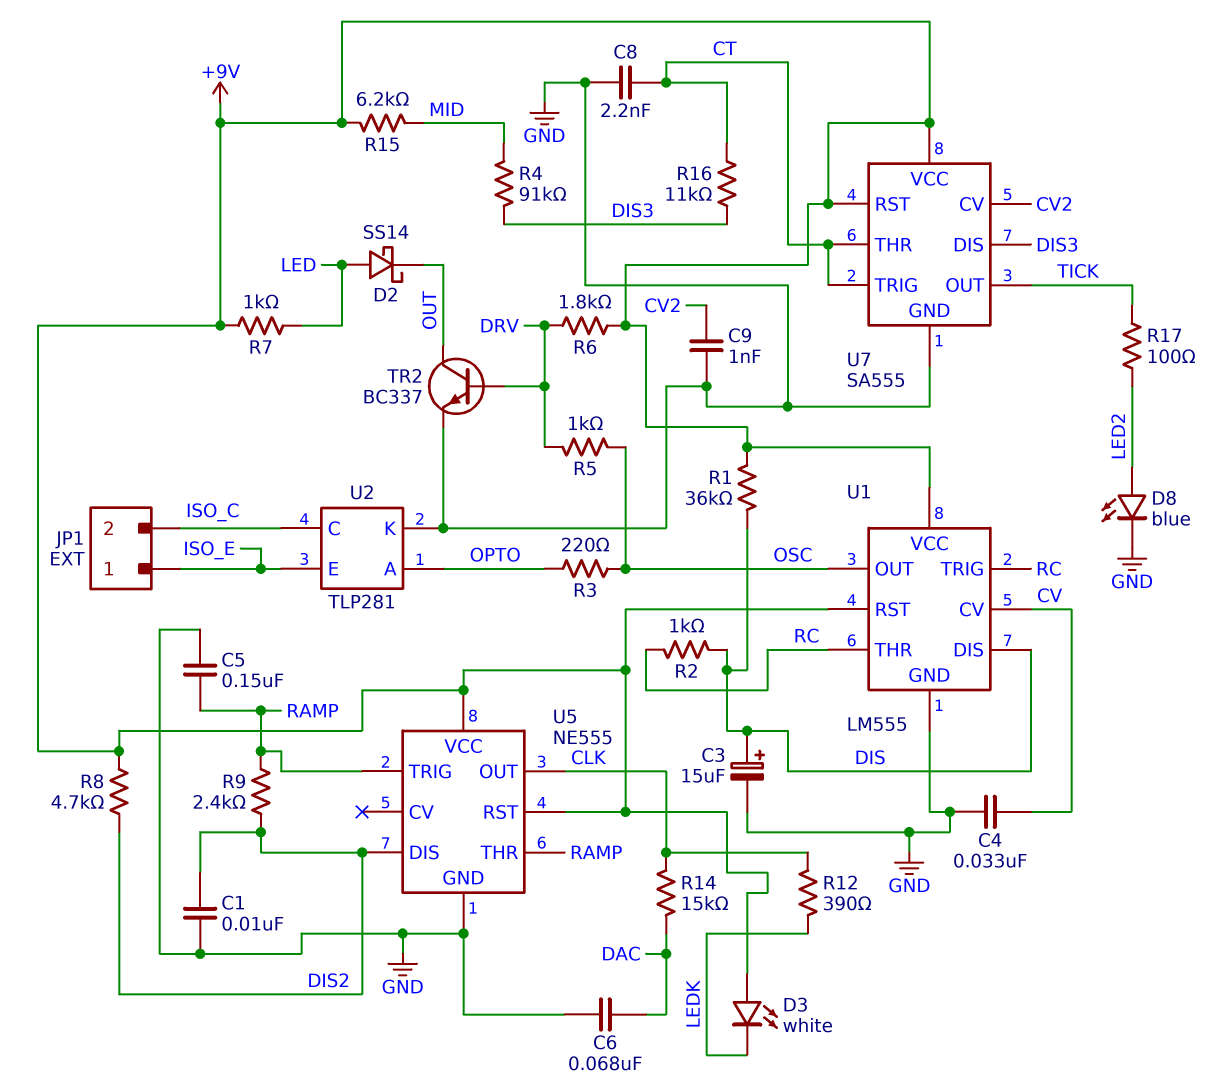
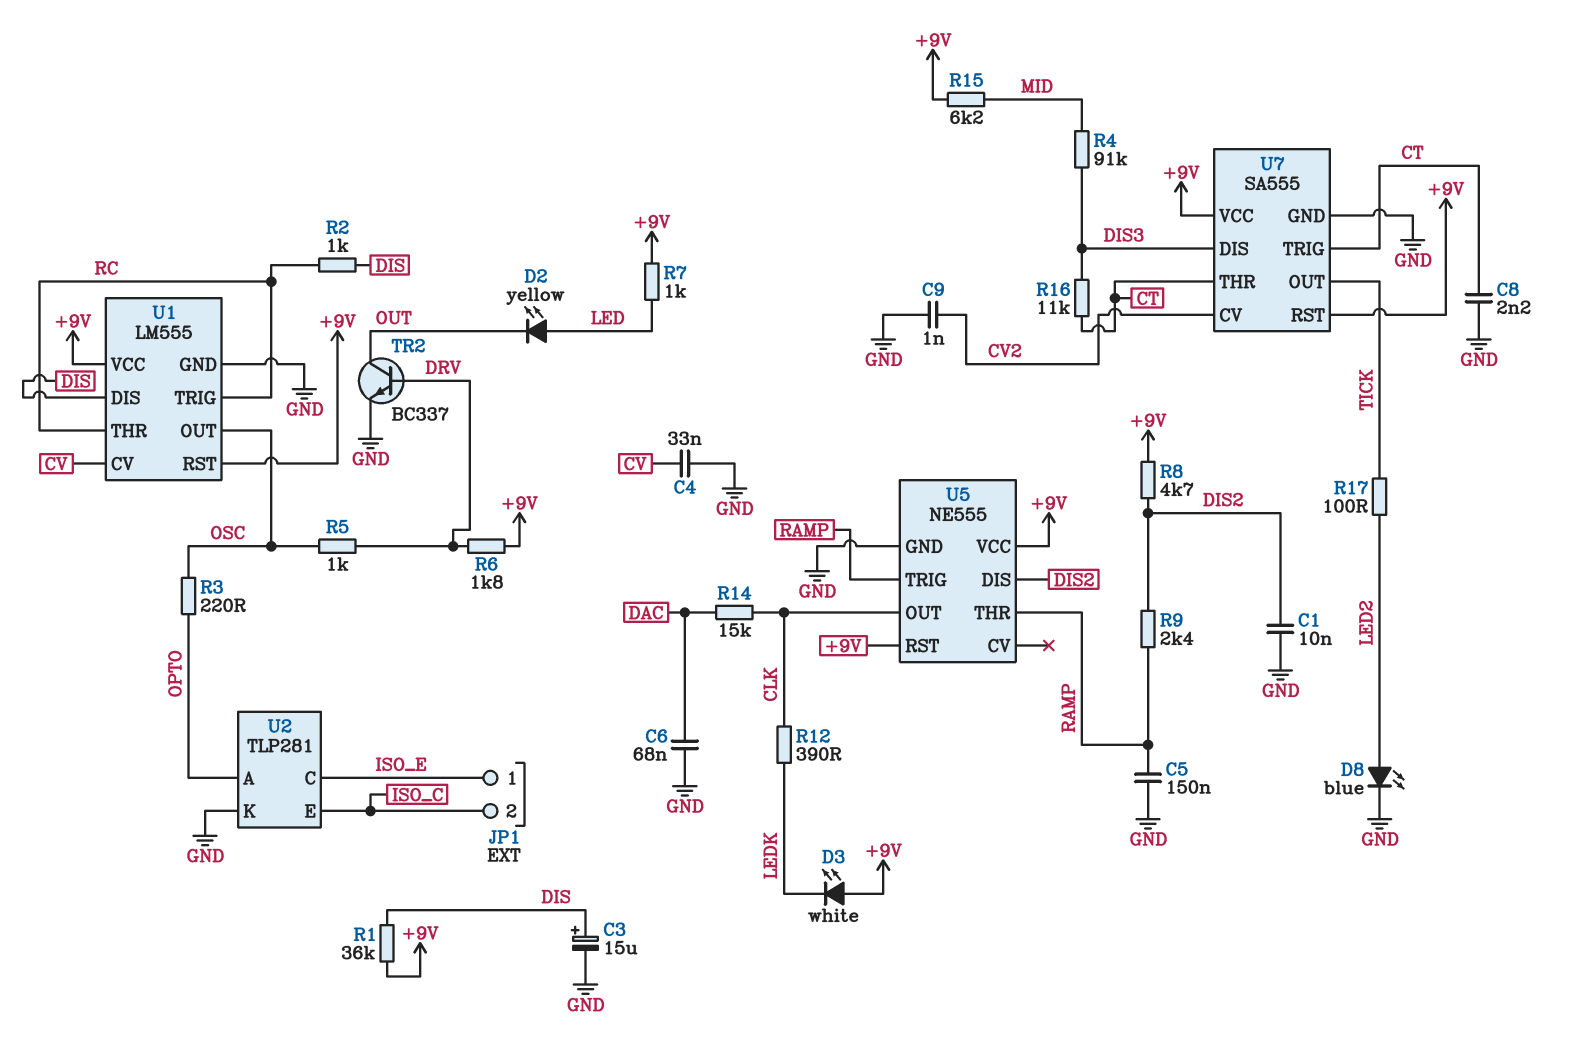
D2: schottky SS14 (A LED, K OUT) -> LED yellow (A LED, K OUT)
U2 pin C: ISO_C -> ISO_E
U2 pin E: ISO_E -> ISO_C

